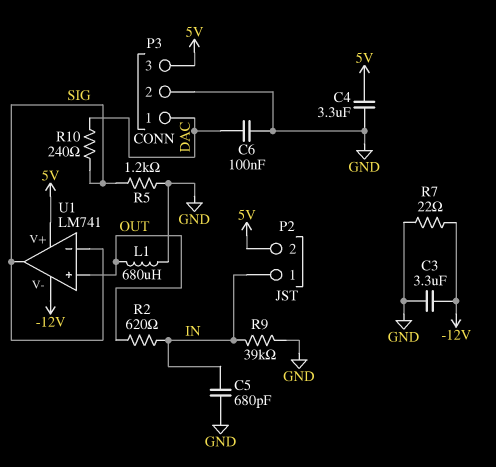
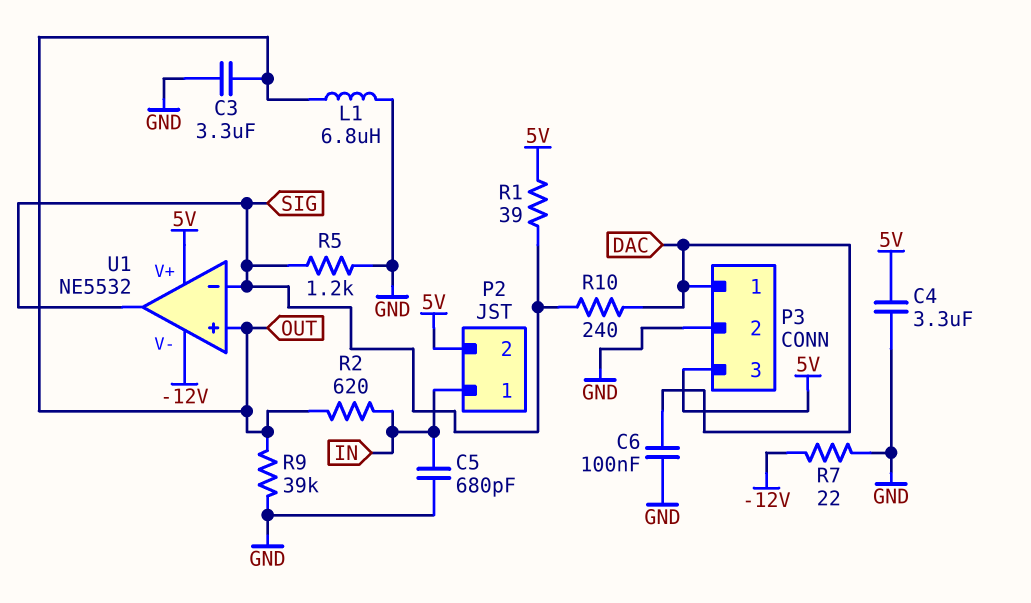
C3: 3.3uF (-12V, GND) -> 3.3uF (GND, OUT)
L1: 680uH (GND, OUT) -> 6.8uH (GND, OUT)
R1: none -> 39 (5V, SIG)
R9: 39k (GND, IN) -> 39k (GND, OUT)
U1: LM741 -> NE5532

